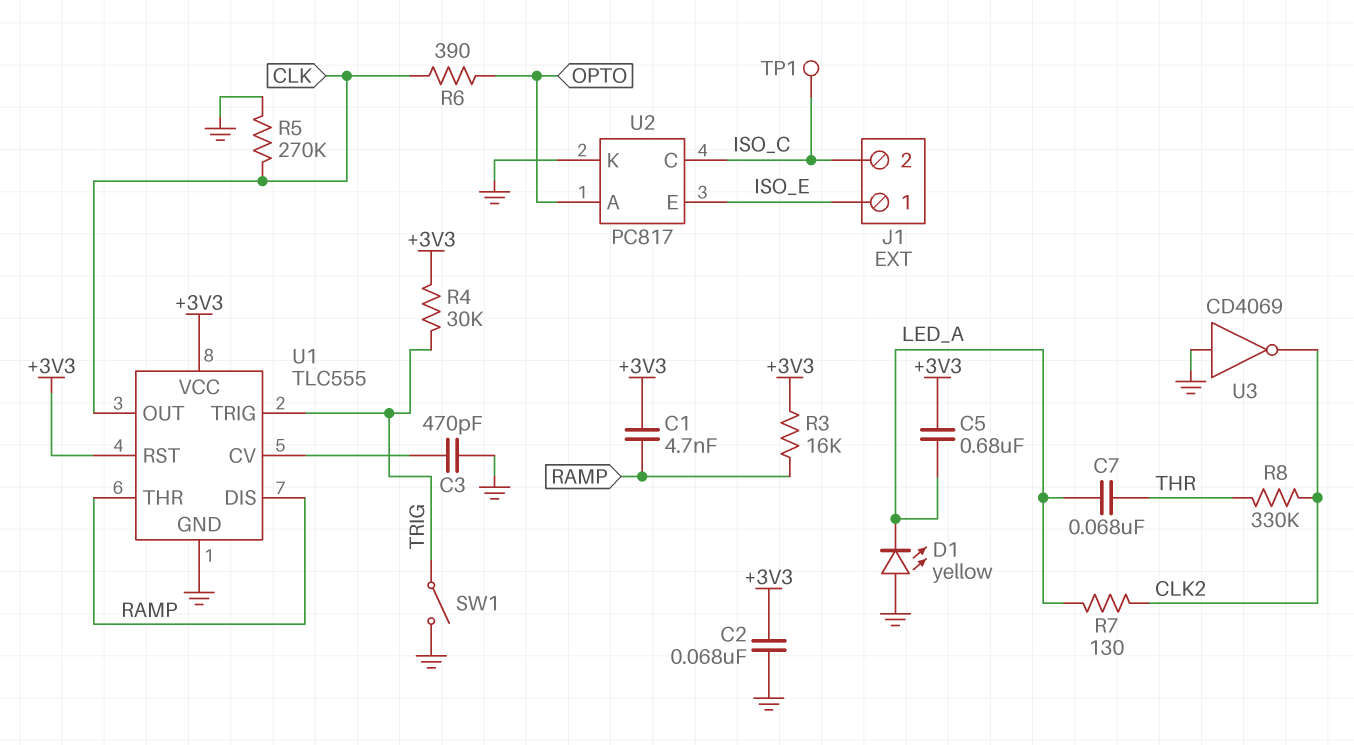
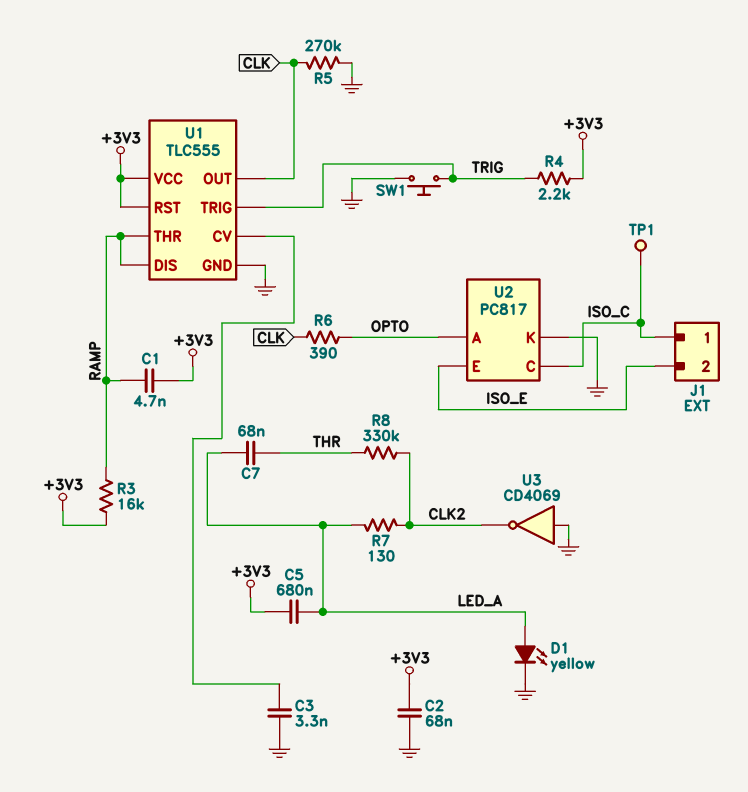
C3: 470pF (GND, U1/CV) -> 3.3nF (GND, U1/CV)
D1: LED yellow (A GND, K LED_A) -> LED yellow (A LED_A, K GND)
J1 pin 1: ISO_E -> ISO_C
J1 pin 2: ISO_C -> ISO_E
R4: 30k (+3V3, TRIG) -> 2.2k (+3V3, TRIG)
SW1: switch (GND, TRIG) -> button (GND, TRIG)

